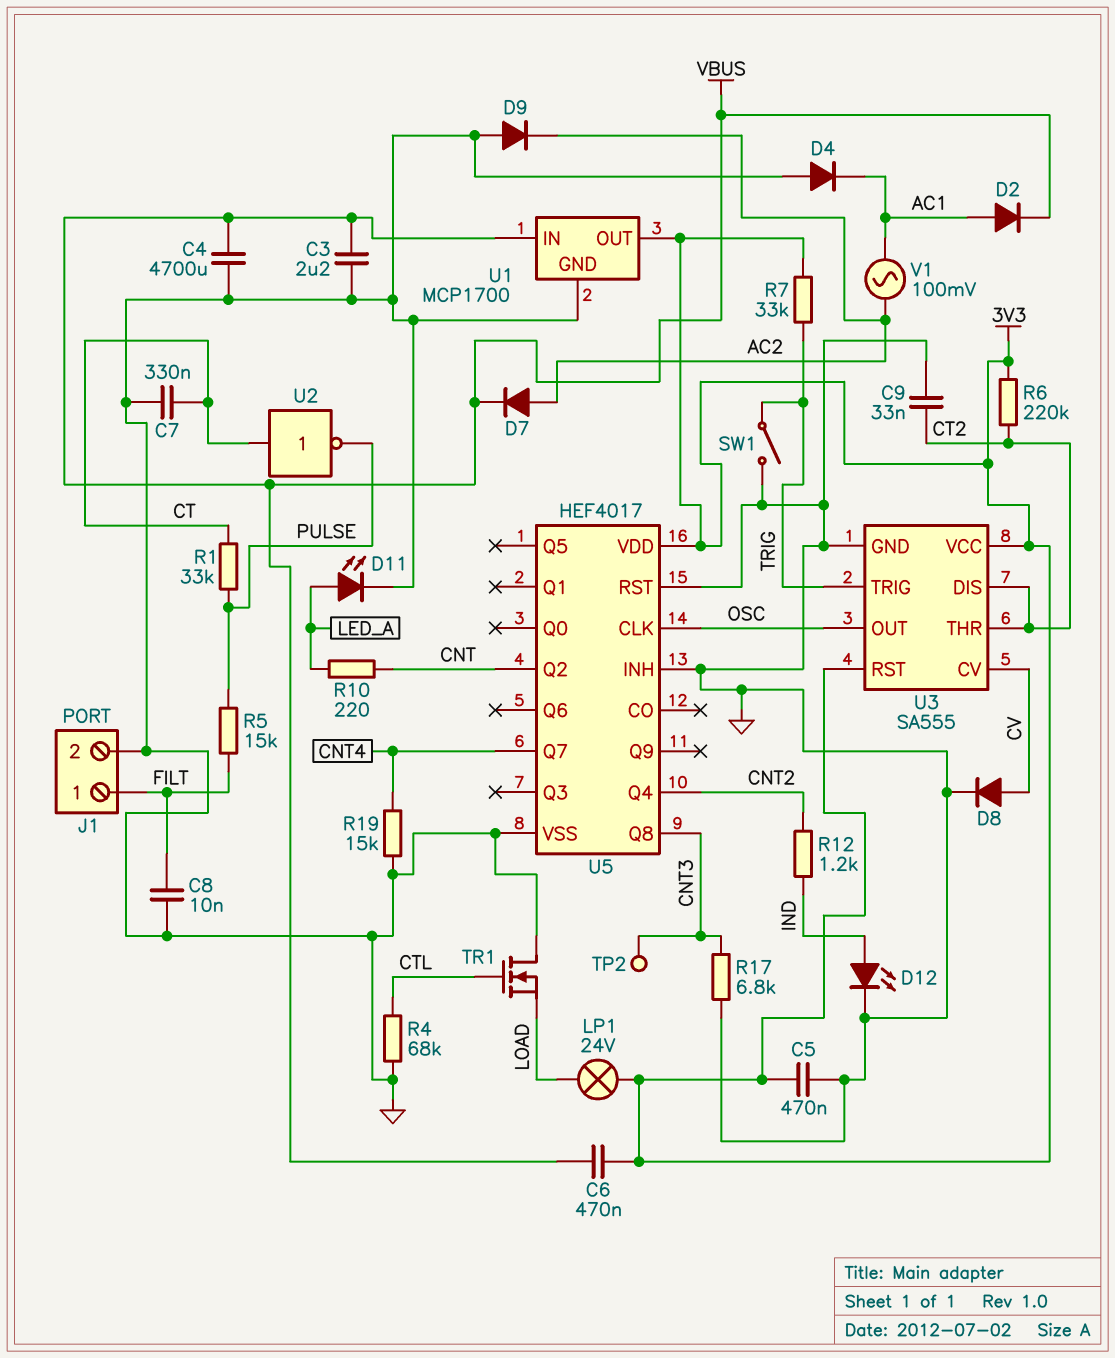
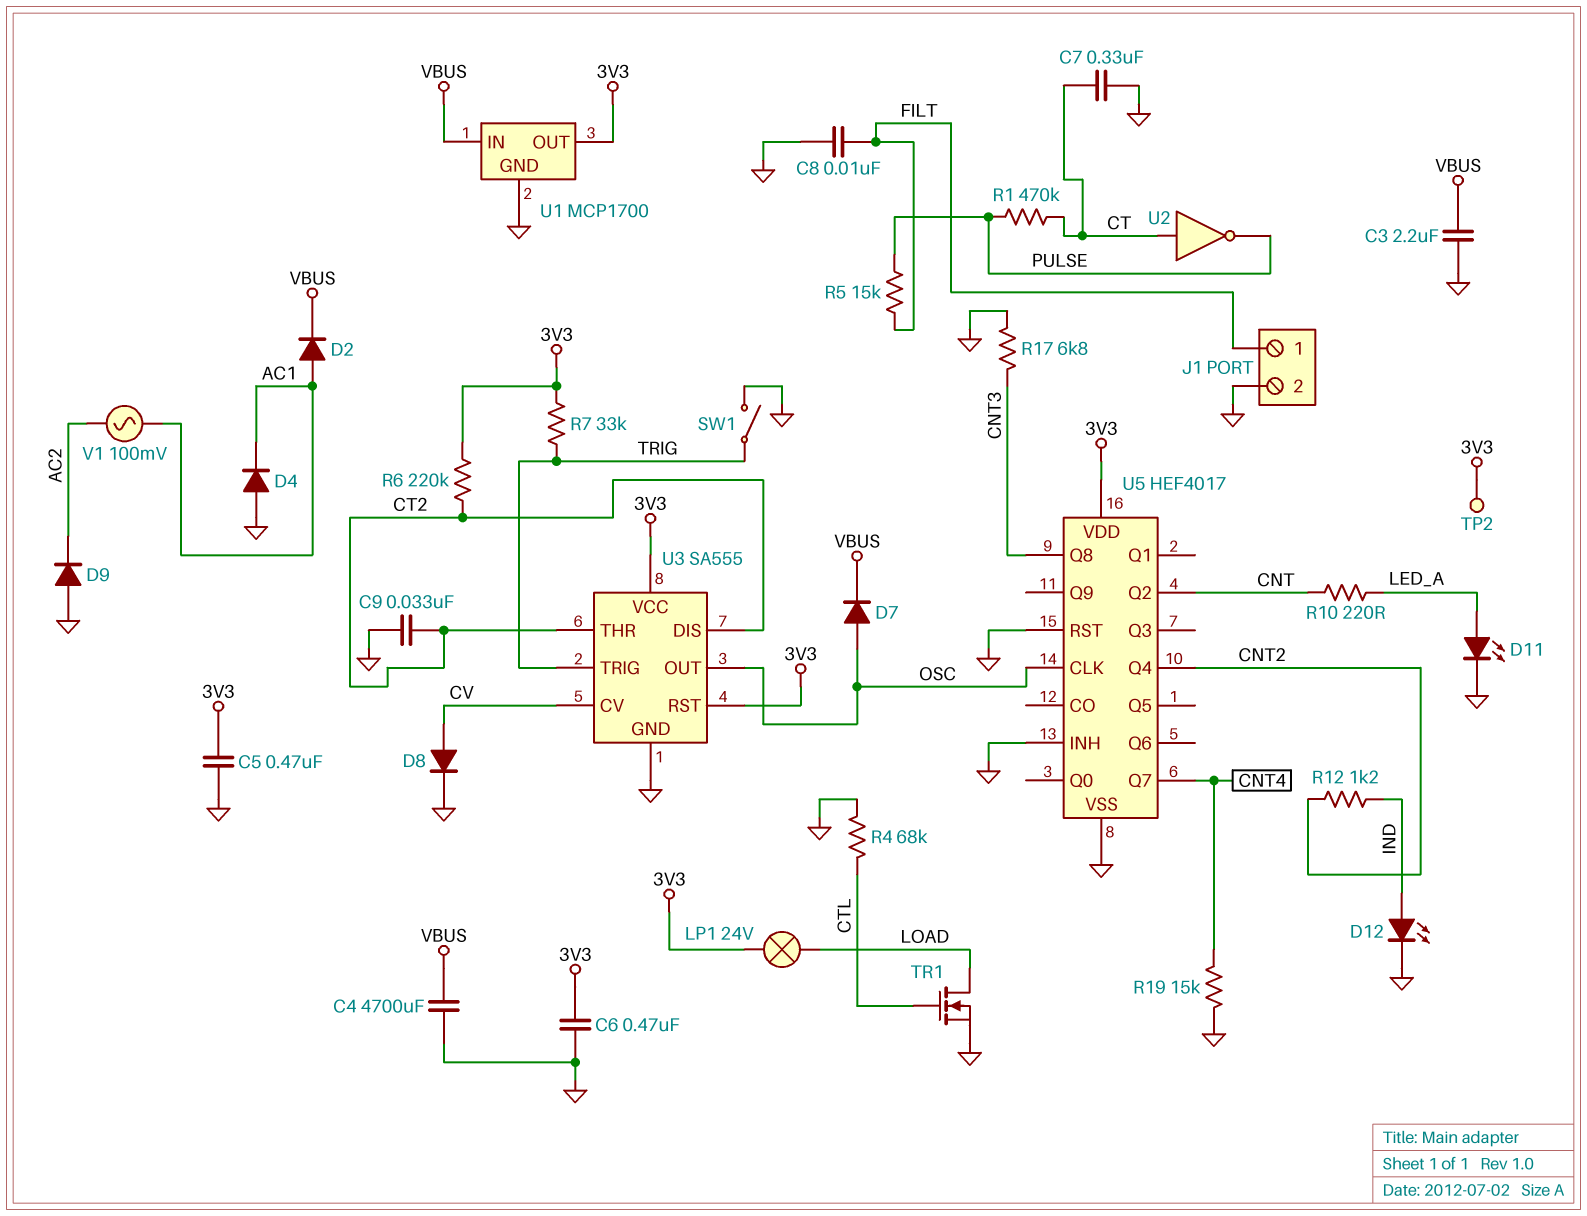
C6: 470nF (3V3, VBUS) -> 470nF (3V3, GND)
D7: diode (A AC2, K VBUS) -> diode (A OSC, K VBUS)
R1: 33k (CT, PULSE) -> 470k (CT, PULSE)
TP2: test point (CNT3) -> test point (3V3)
TR1: NMOS (G CTL, D GND, S LOAD) -> NMOS (G CTL, D LOAD, S GND)

